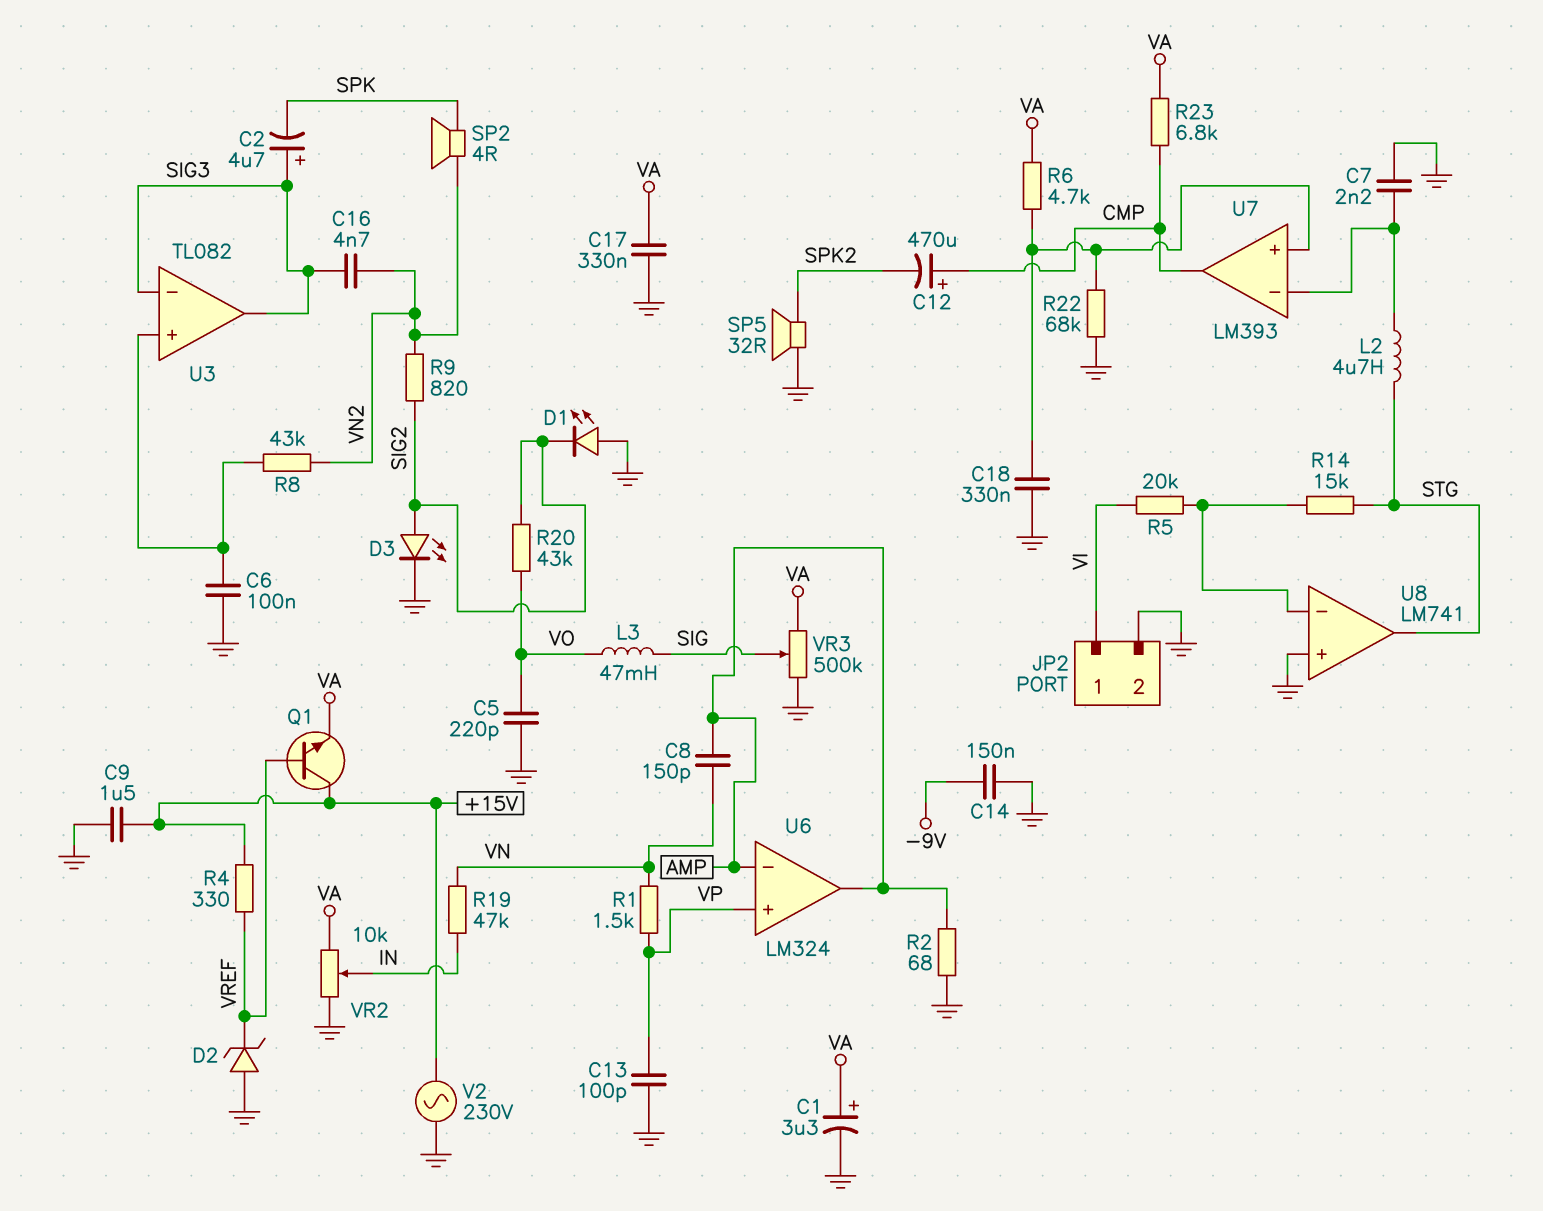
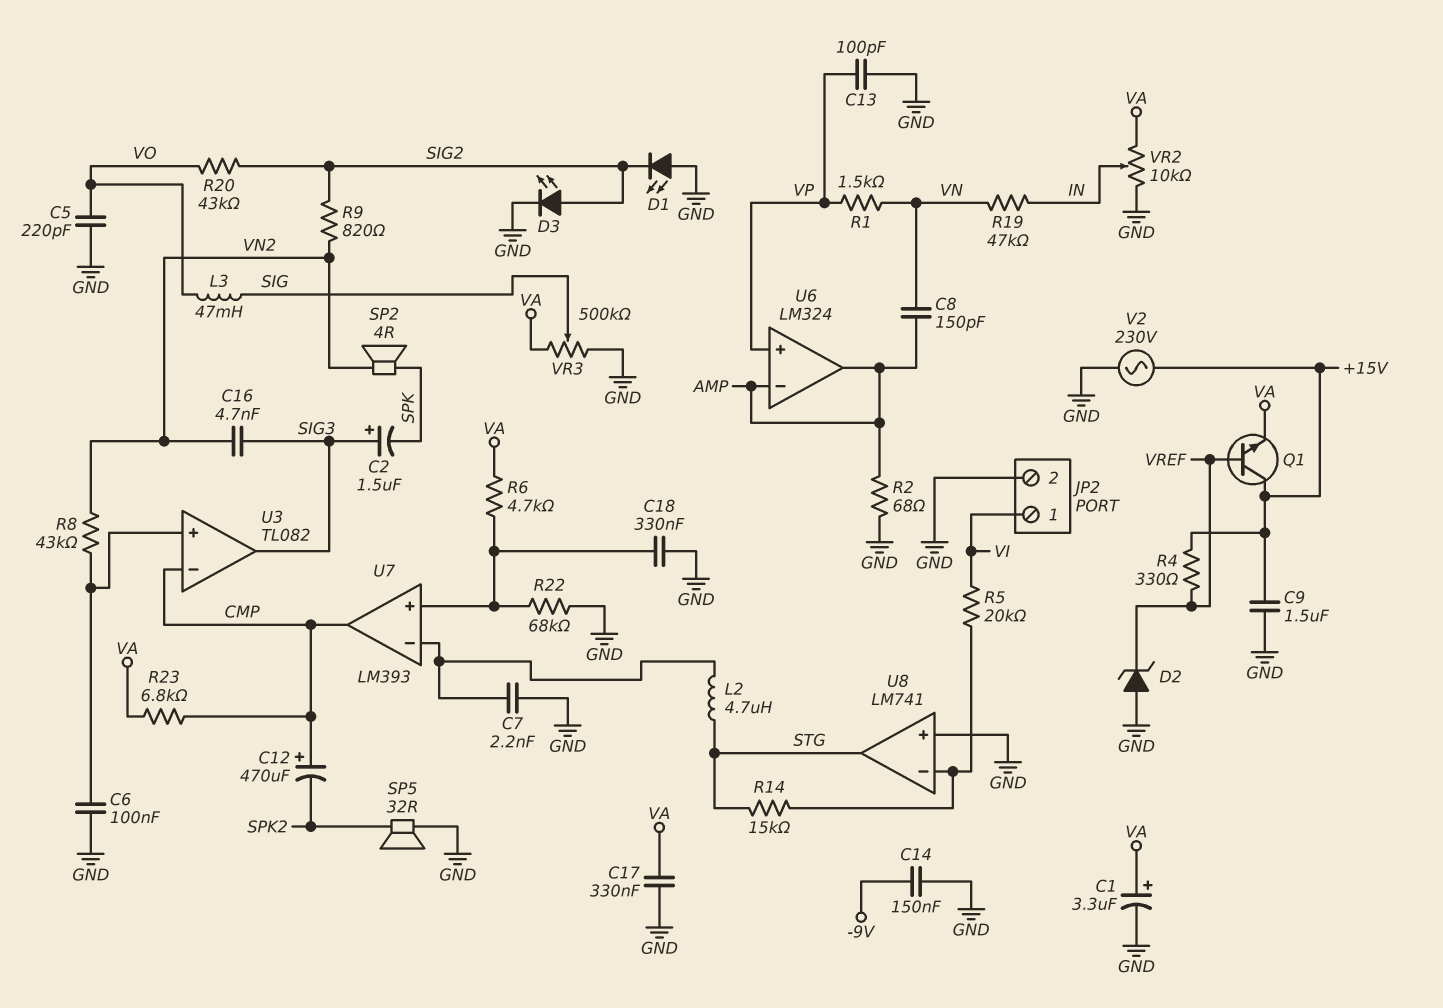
C2: 4.7uF (plus SIG3, minus SPK) -> 1.5uF (plus SIG3, minus SPK)
U3 pin in-: SIG3 -> CMP

